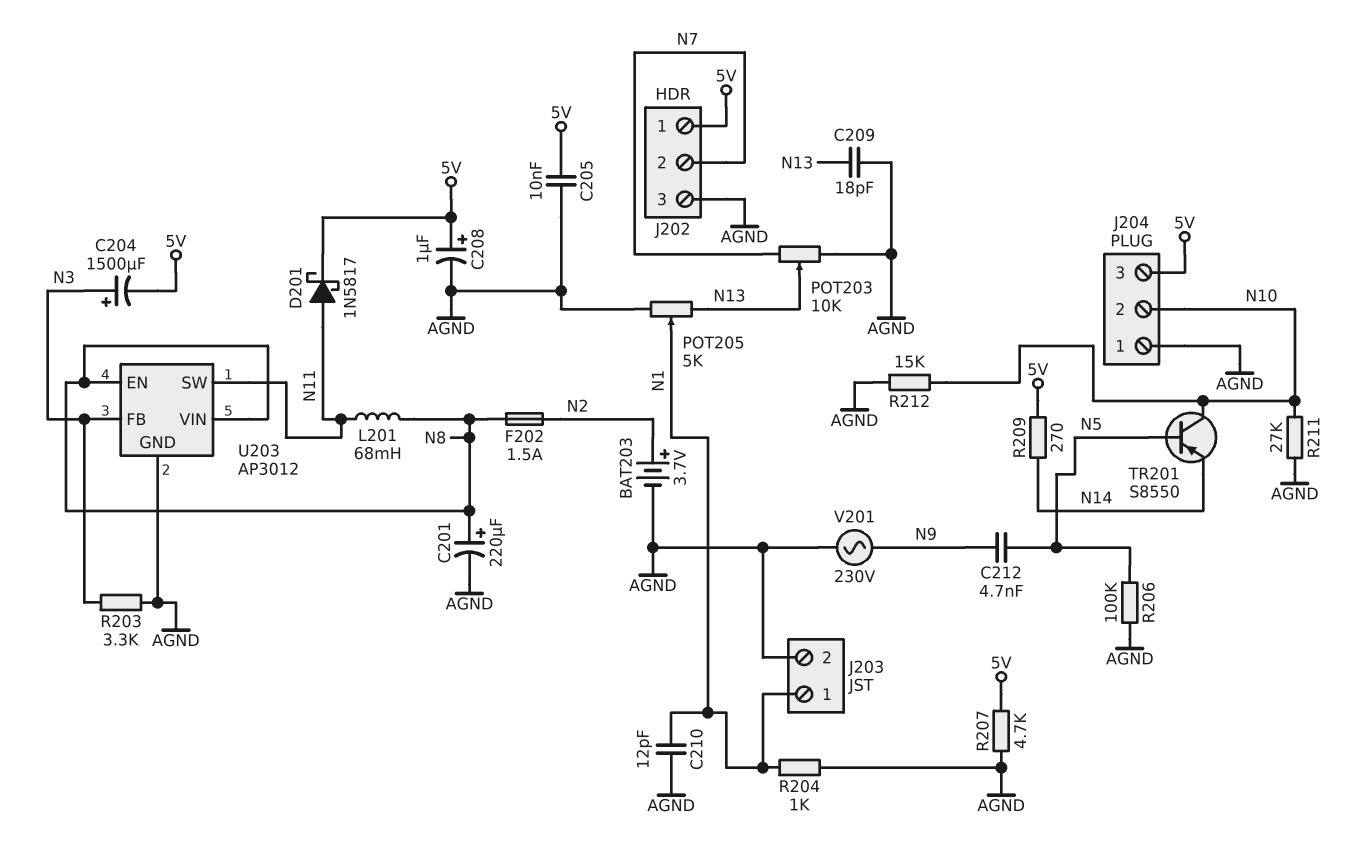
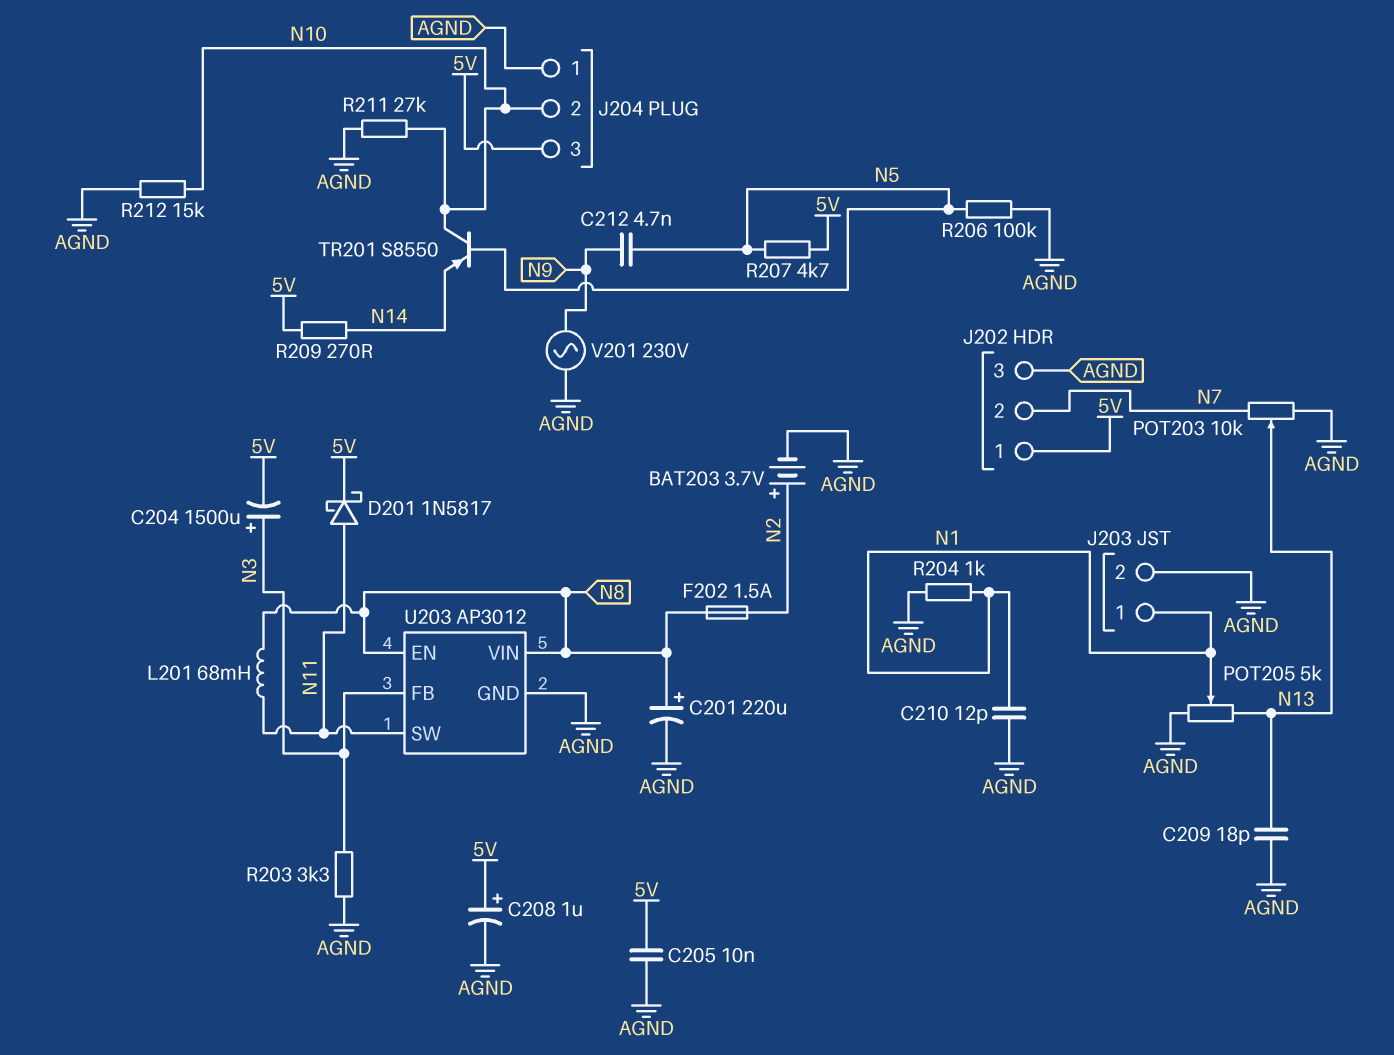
R207: 4.7k (5V, AGND) -> 4.7k (5V, N5)

